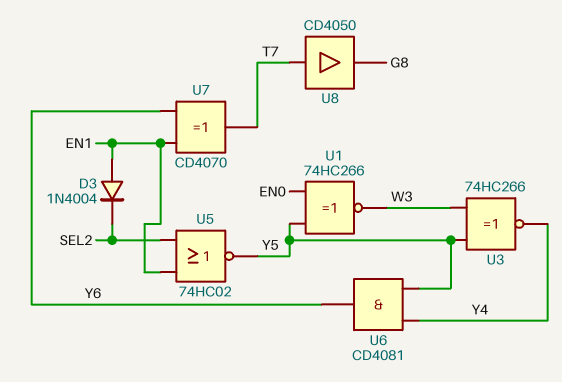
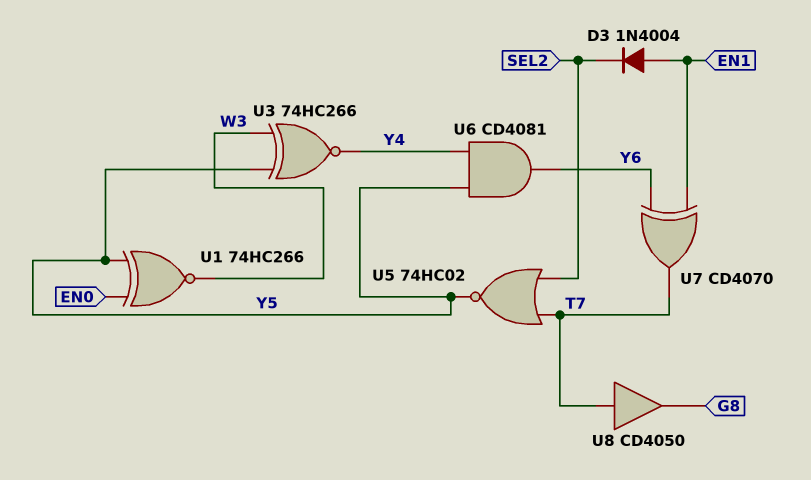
U5: NOR 74HC02 (in EN1, in SEL2, out Y5) -> NOR 74HC02 (in SEL2, in T7, out Y5)

